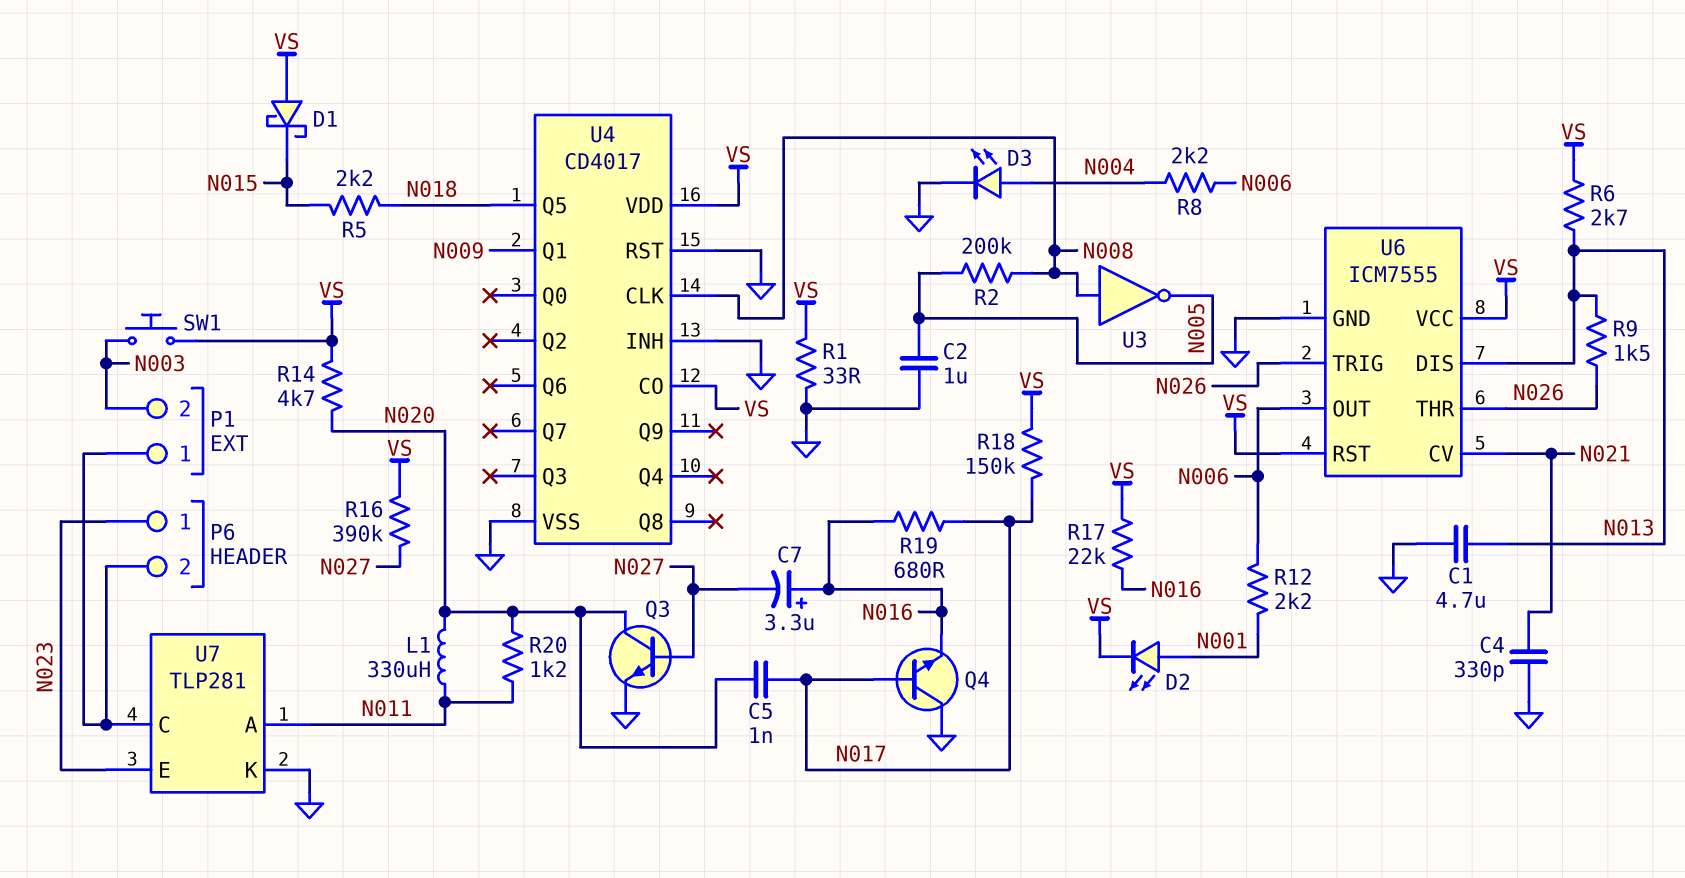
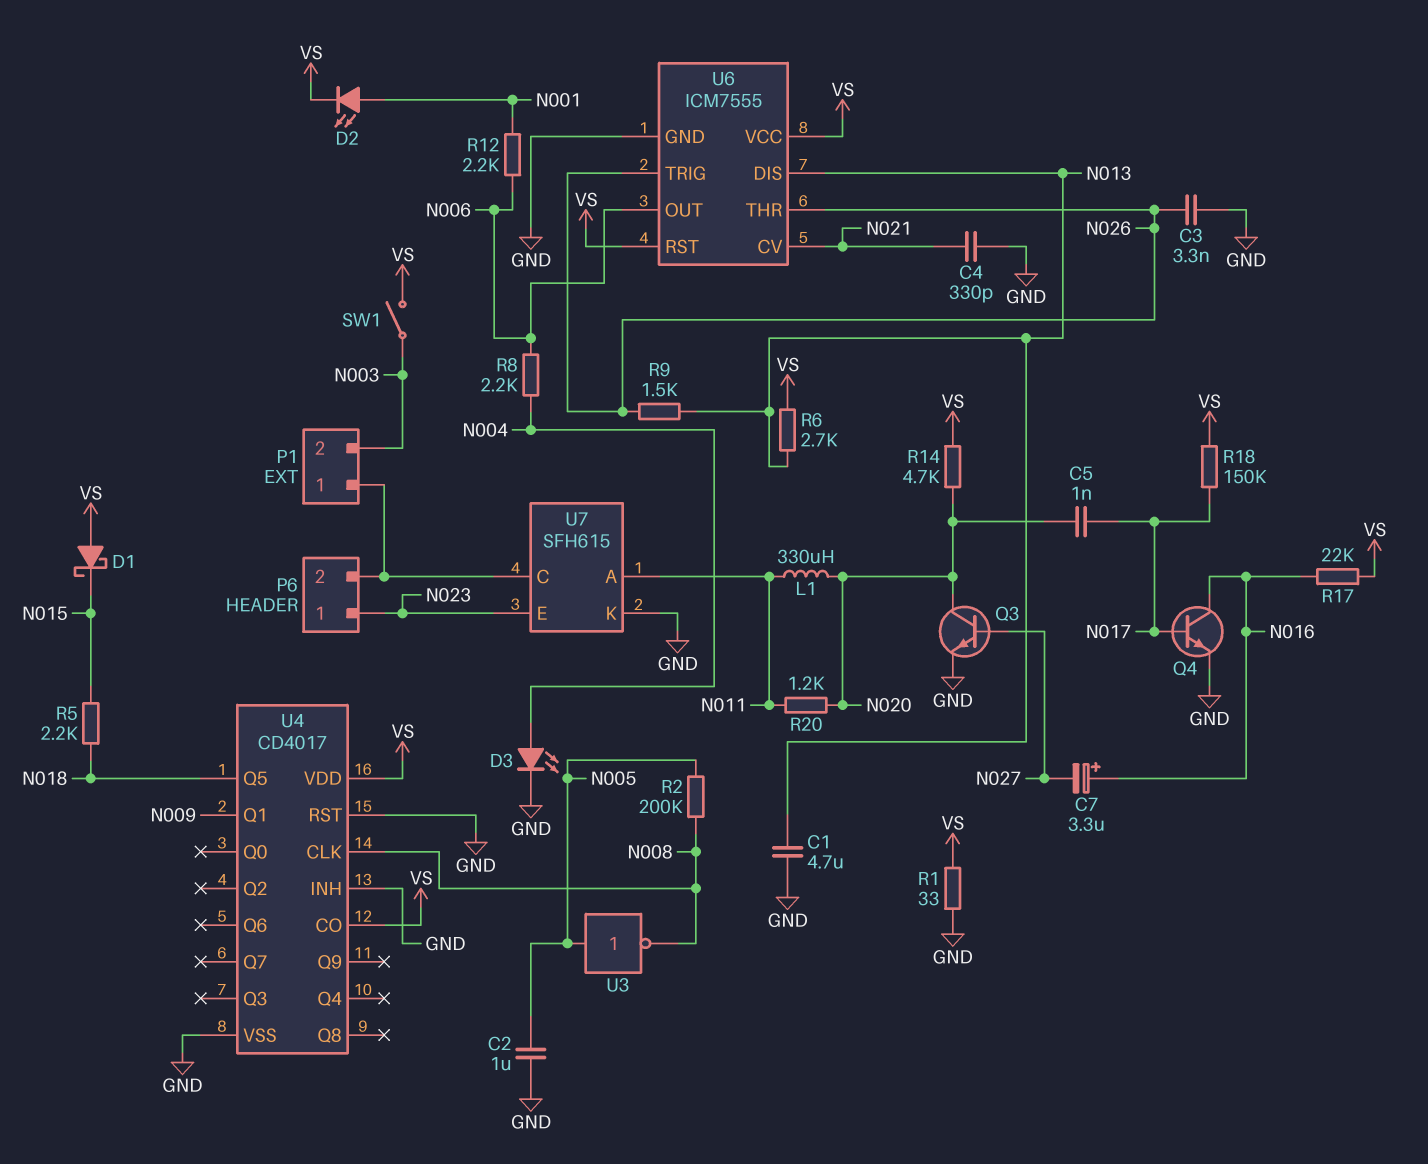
C3: none -> 3.3nF (GND, N026)
Q4: NPN (B N017, C GND, E N016) -> NPN (B N017, C N016, E GND)
R16: 390k (N027, VS) -> none
R19: 680 (N016, N017) -> none
SW1: button (N003, VS) -> switch (N003, VS)
U3: NOT (in N008, out N005) -> NOT (in N005, out N008)
U7: TLP281 -> SFH615

